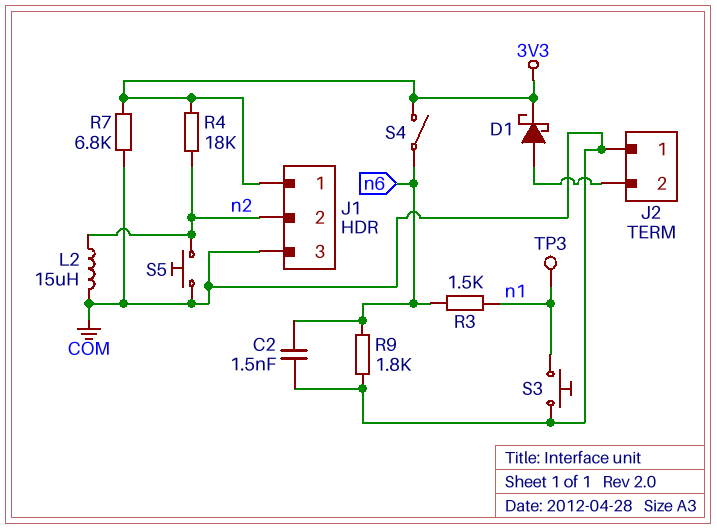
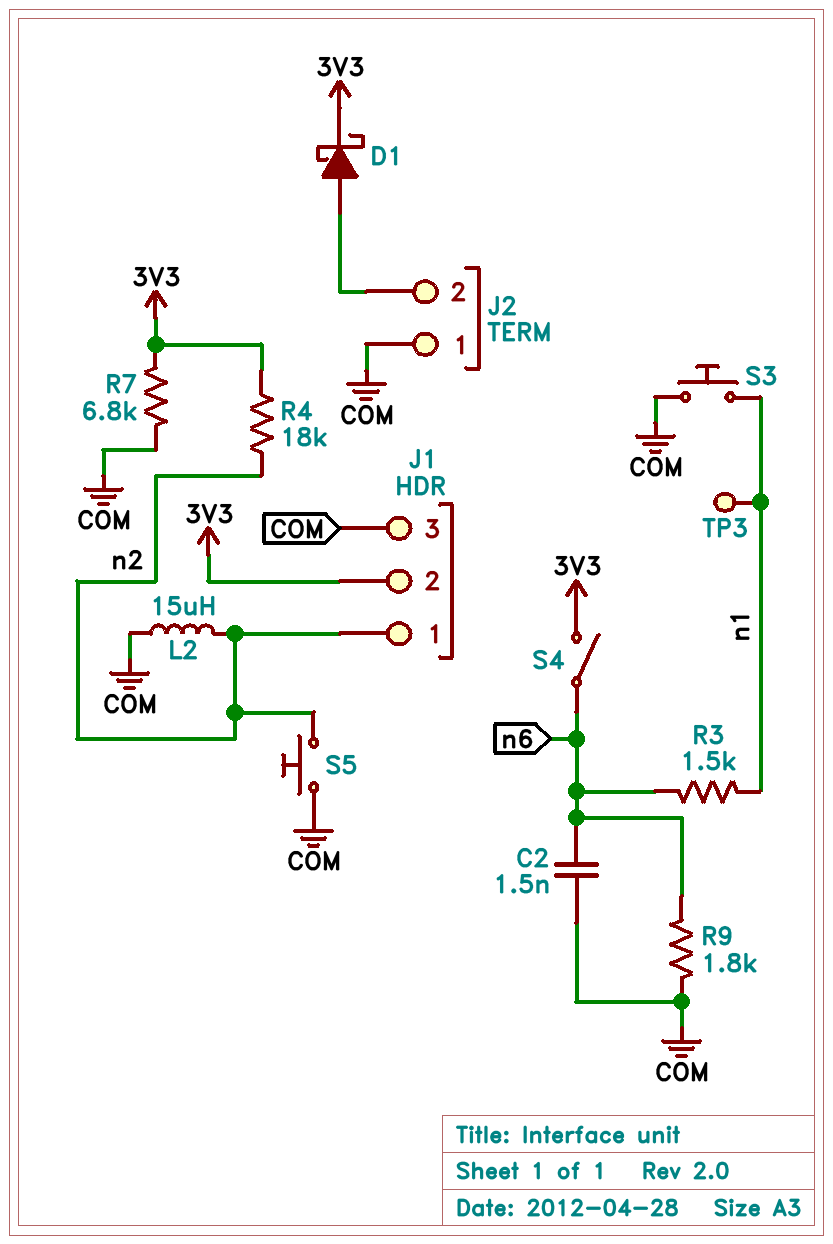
J1 pin 1: 3V3 -> n2
J1 pin 2: n2 -> 3V3

